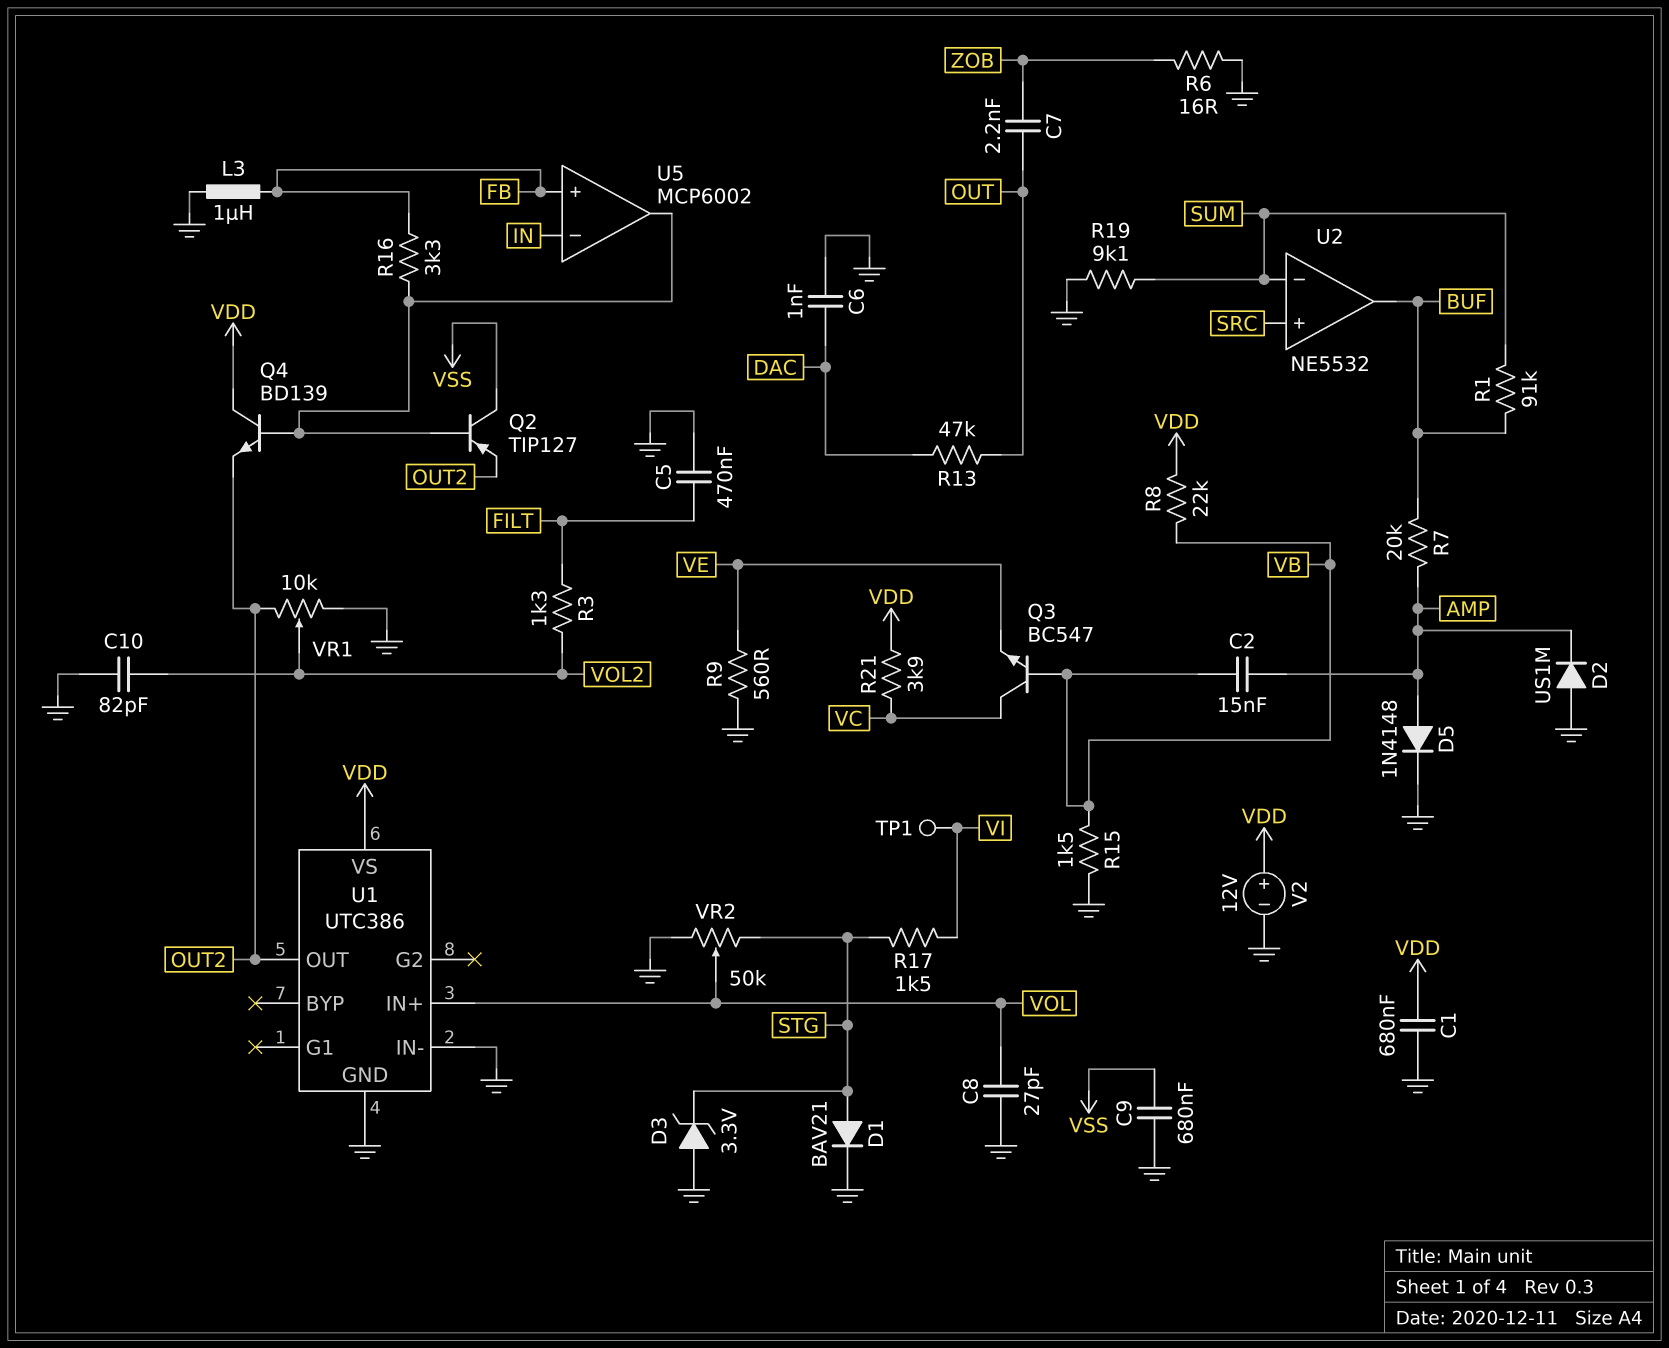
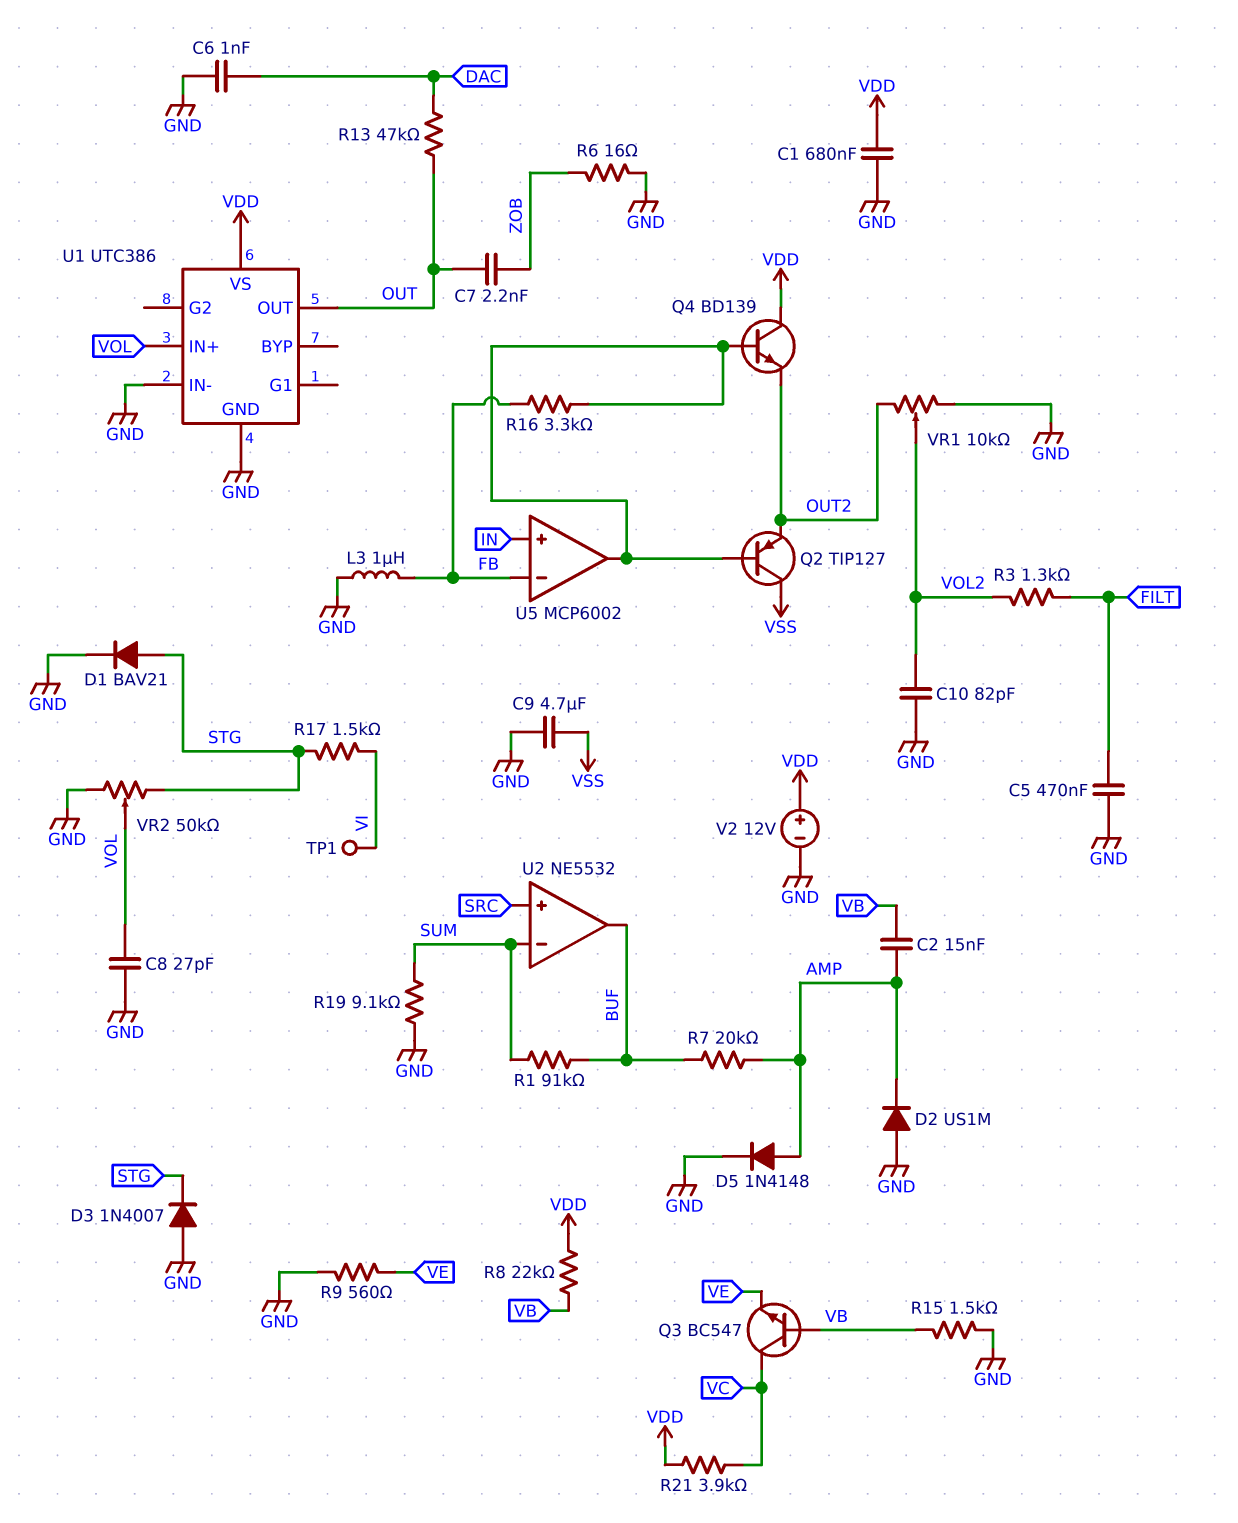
C9: 680nF (GND, VSS) -> 4.7uF (GND, VSS)
D3: zener 3.3V (A GND, K STG) -> diode 1N4007 (A GND, K STG)
U1 pin OUT: OUT2 -> OUT
U5 pin in+: FB -> IN
U5 pin in-: IN -> FB

